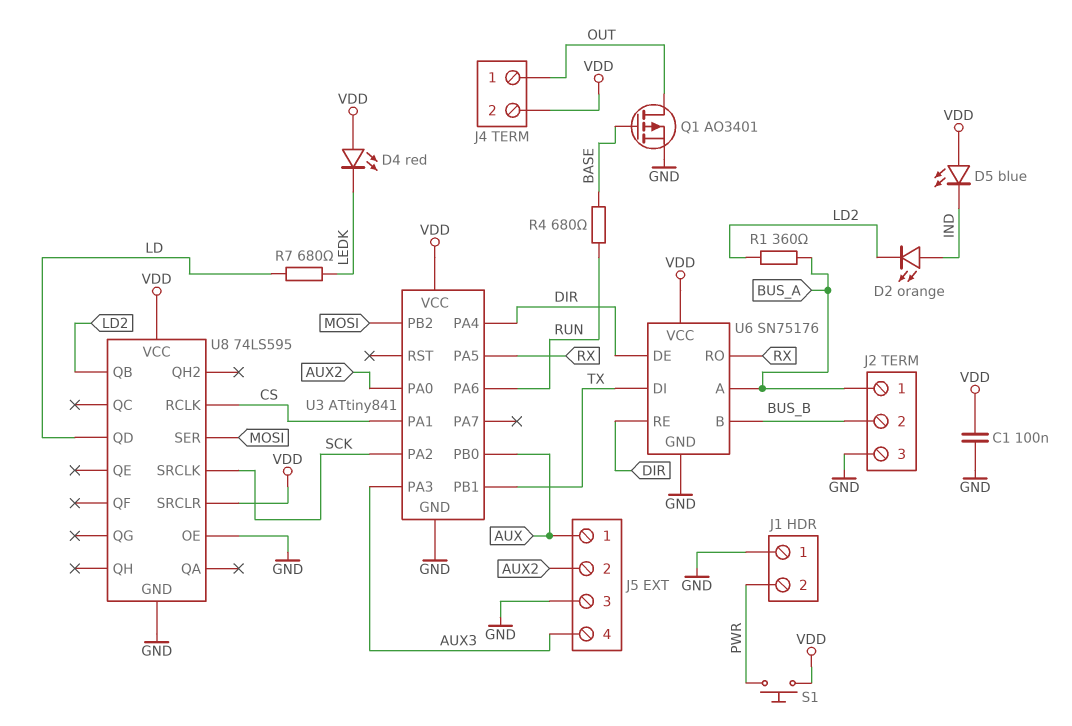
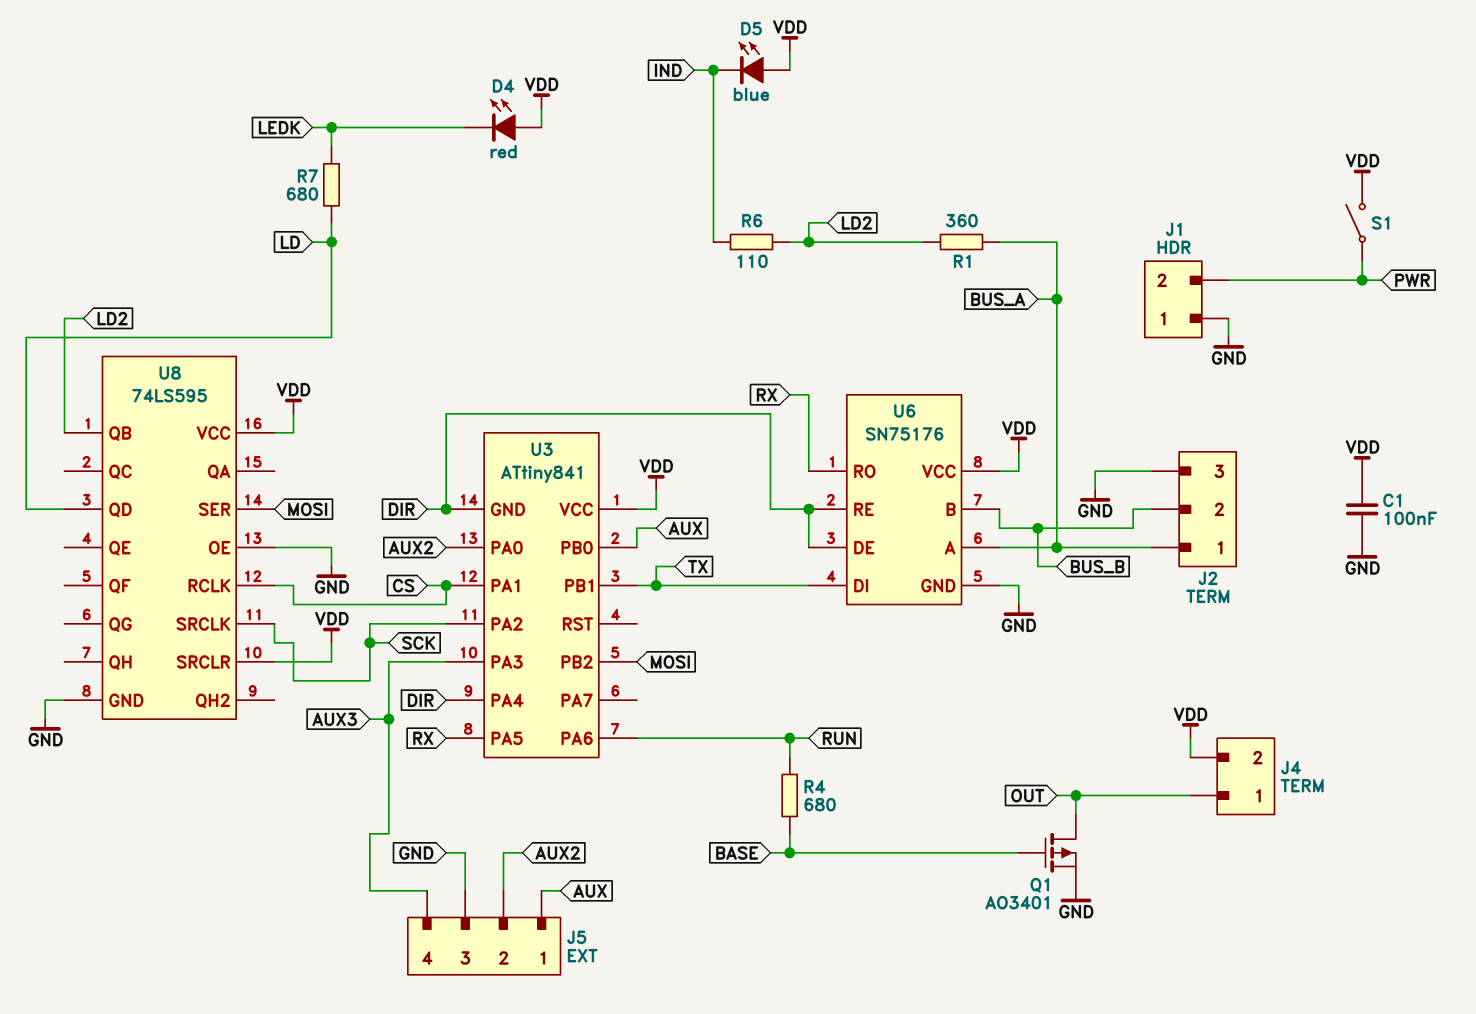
D2: LED orange (A IND, K LD2) -> none
R6: none -> 110 (IND, LD2)
S1: button (PWR, VDD) -> switch (PWR, VDD)
U3 pin GND: GND -> DIR

